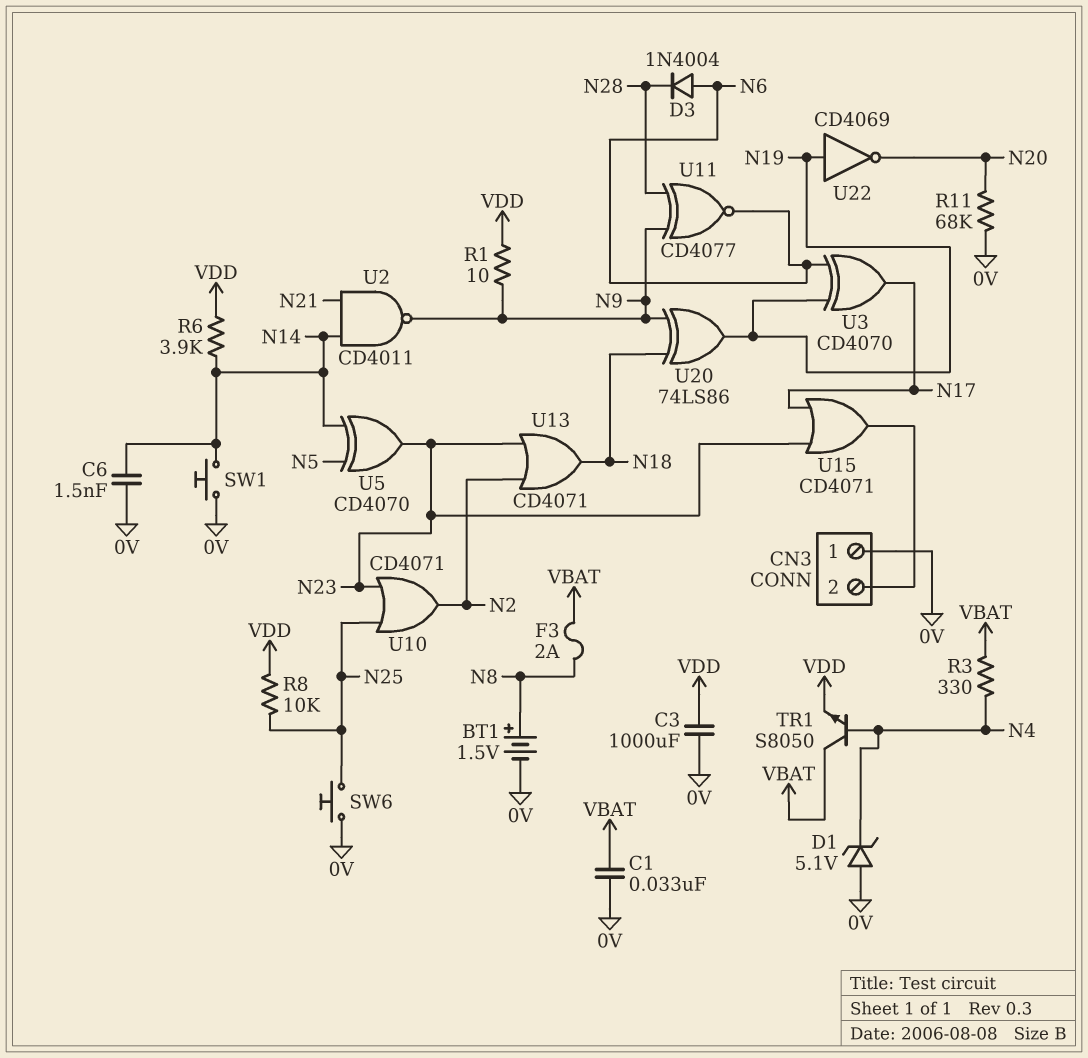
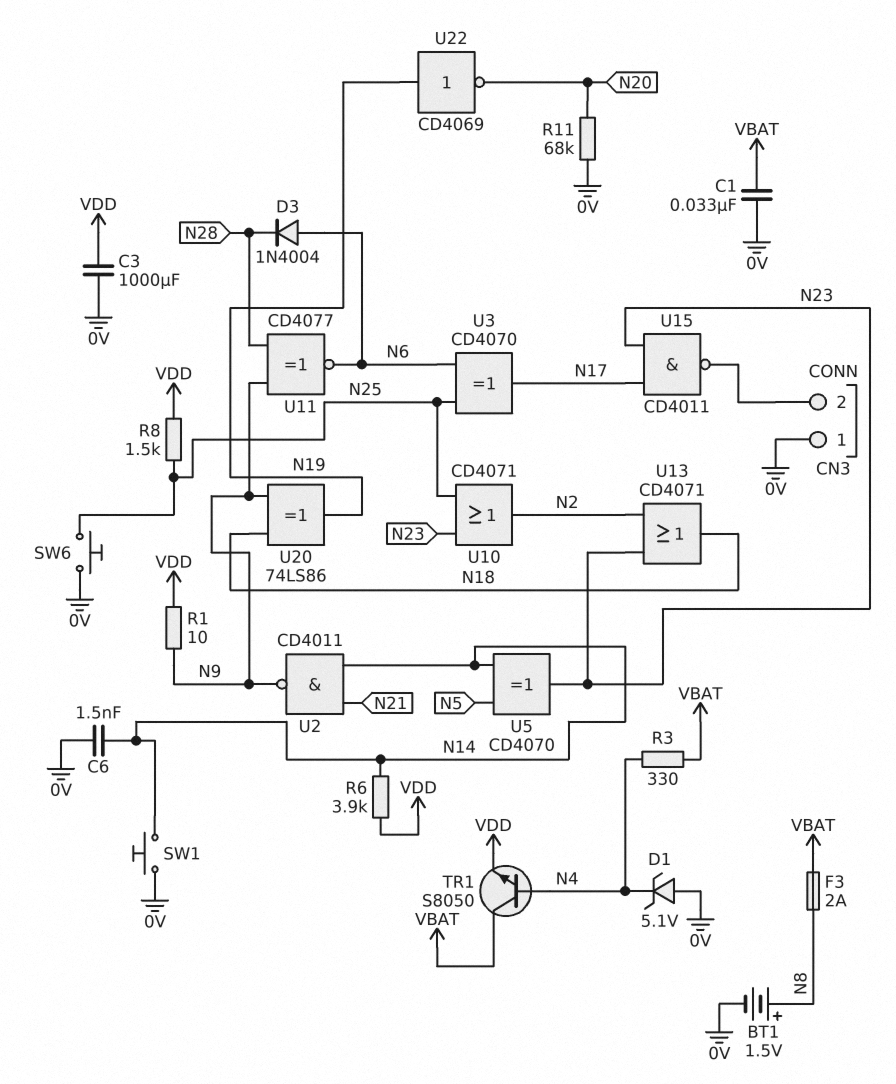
R8: 10k (N25, VDD) -> 1.5k (N25, VDD)
U3: XOR CD4070 (in N6, in N19, out N17) -> XOR CD4070 (in N6, in N25, out N17)
U15: OR CD4071 (in N17, in N23, out CN3/2) -> NAND CD4011 (in N17, in N23, out CN3/2)

